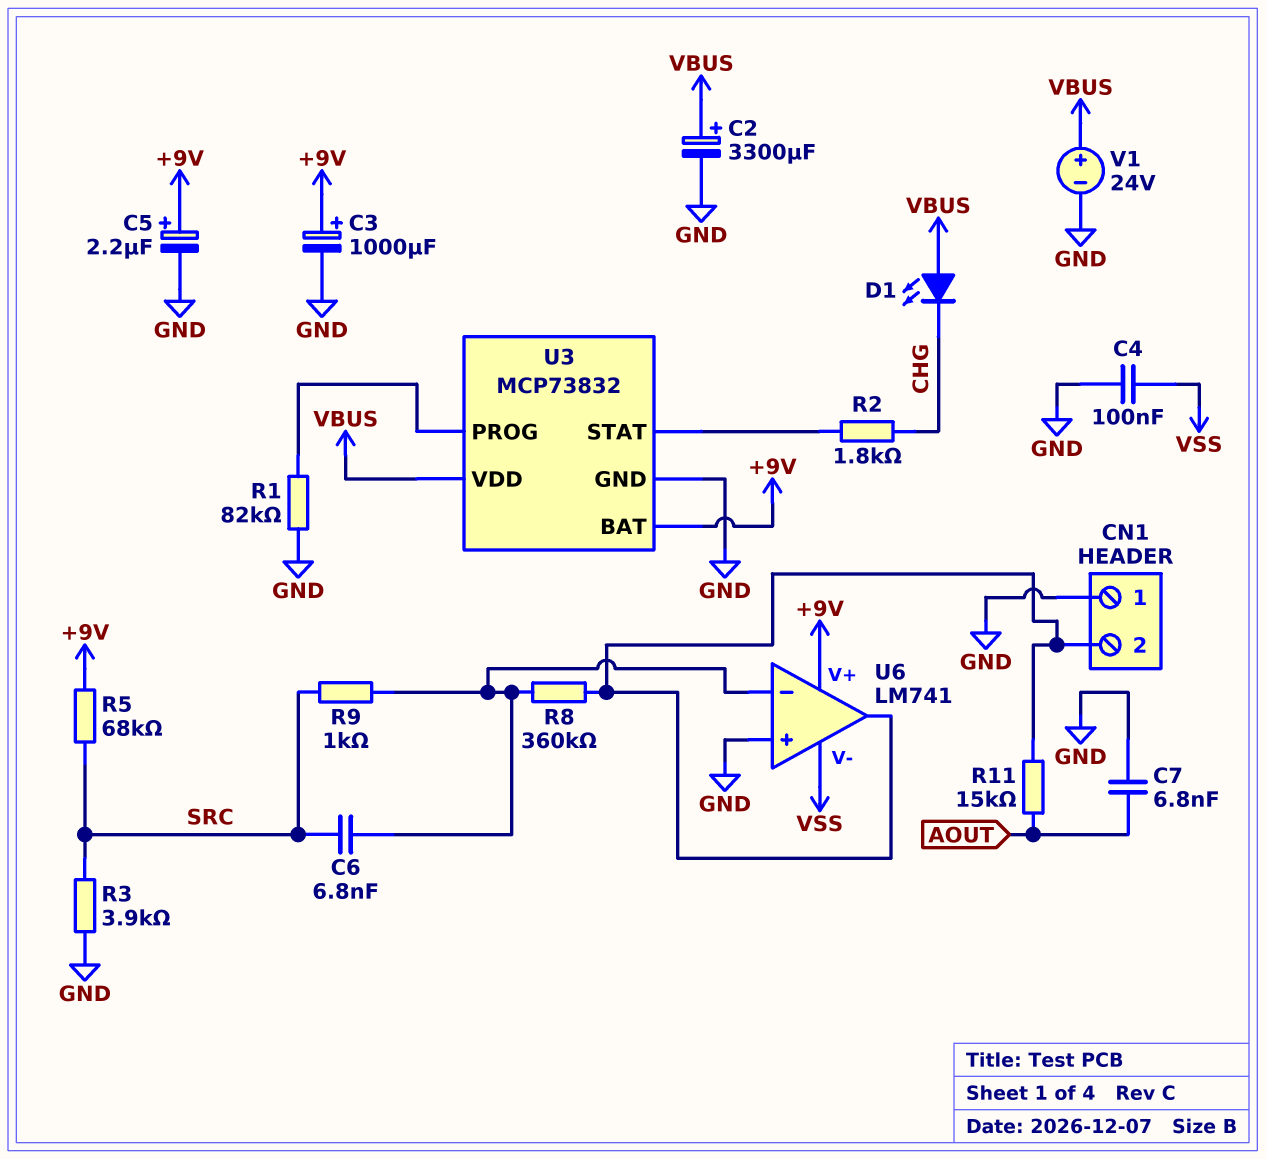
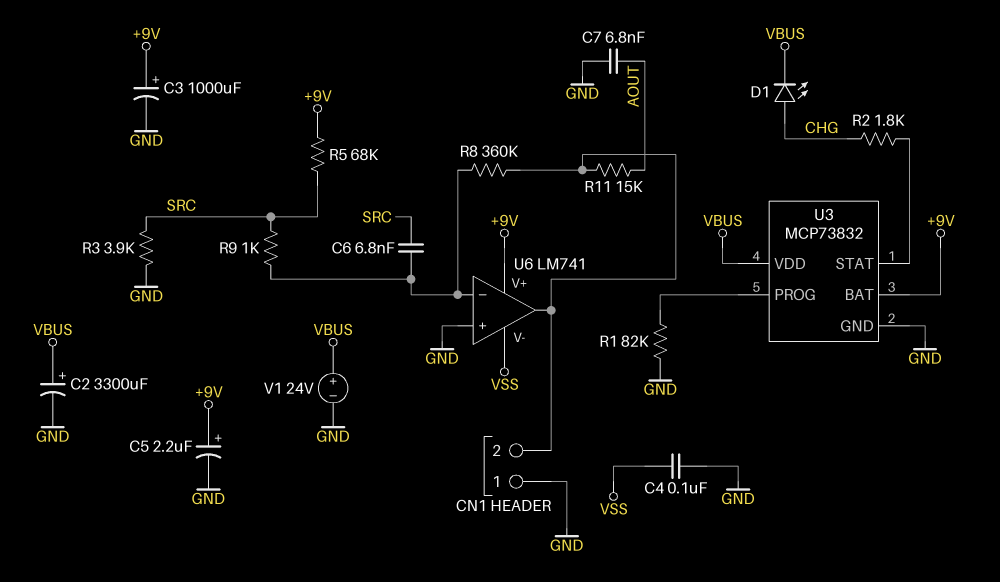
D1: LED (A VBUS, K CHG) -> LED (A CHG, K VBUS)

